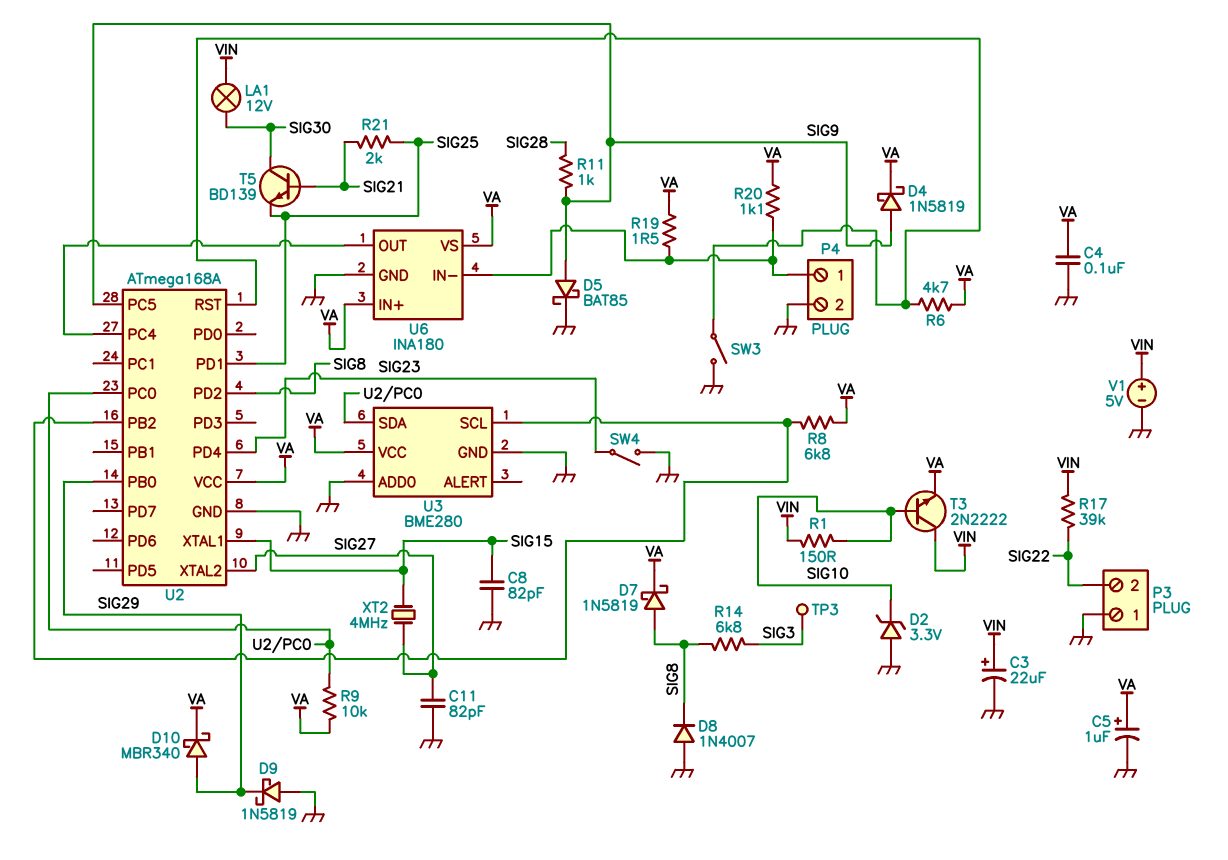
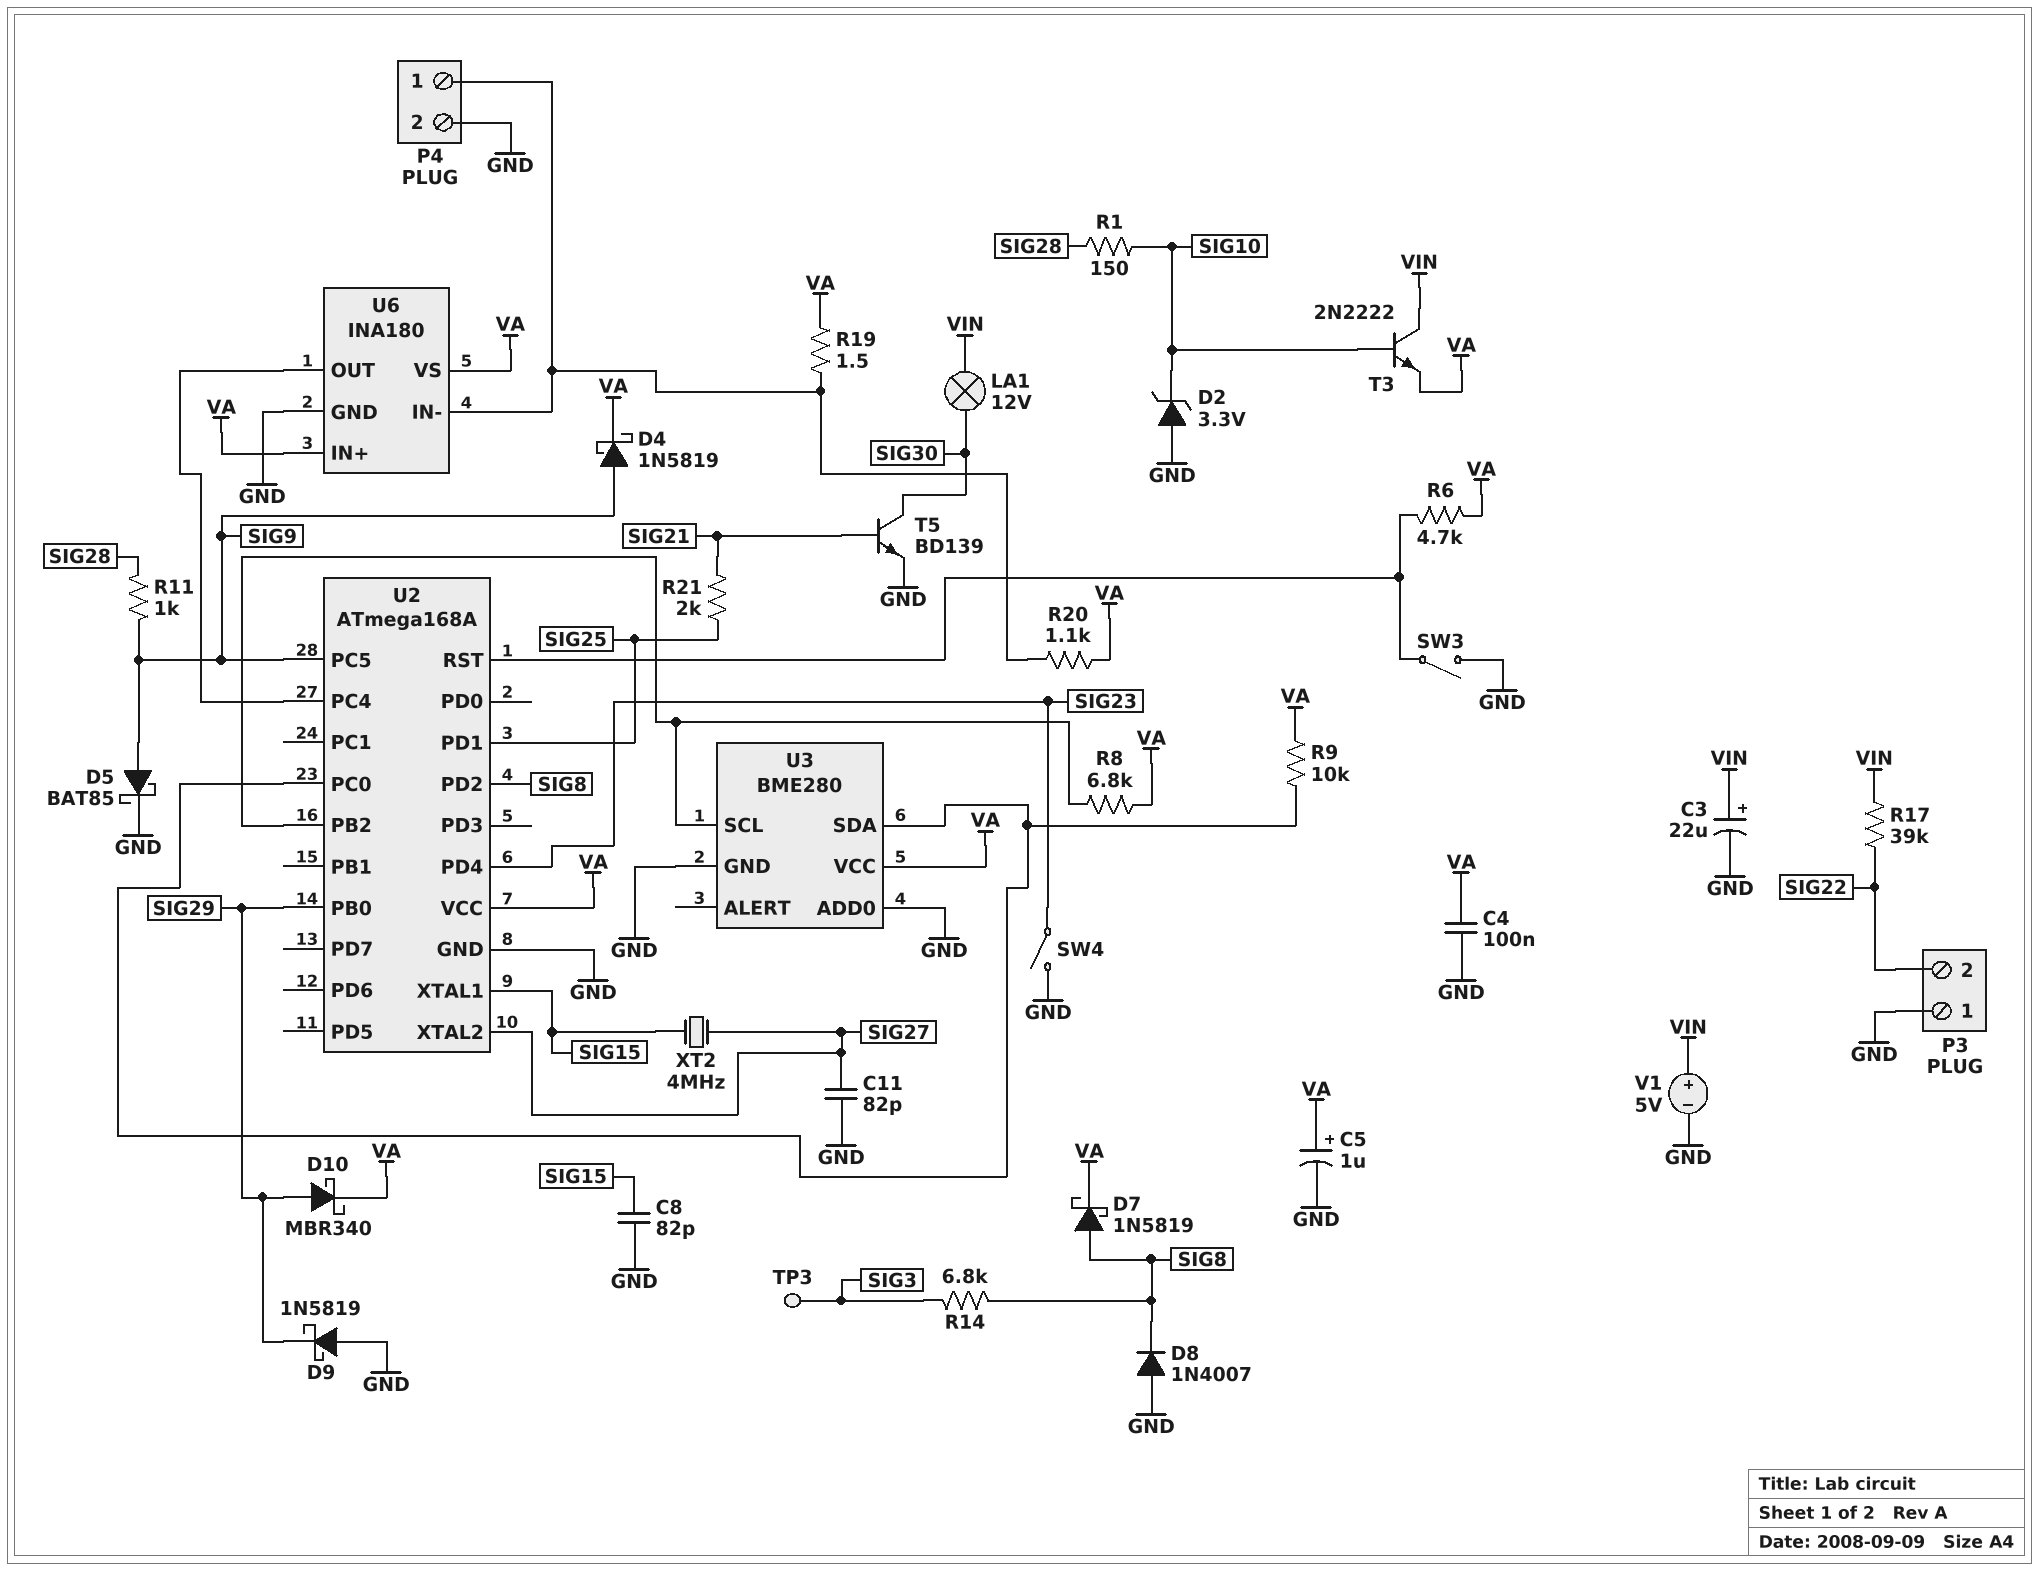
R1: 150 (SIG10, VIN) -> 150 (SIG10, SIG28)
T5: NPN BD139 (B SIG21, C SIG30, E SIG25) -> NPN BD139 (B SIG21, C SIG30, E GND)

